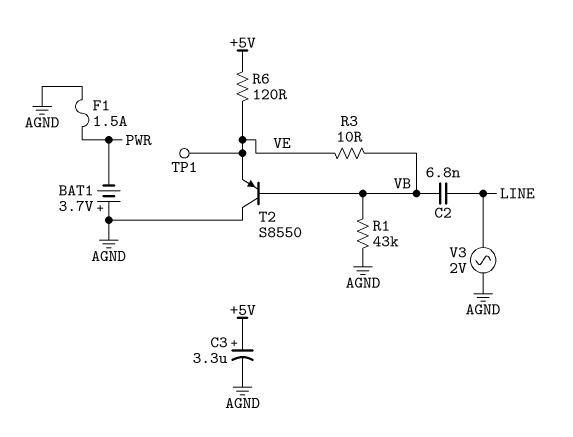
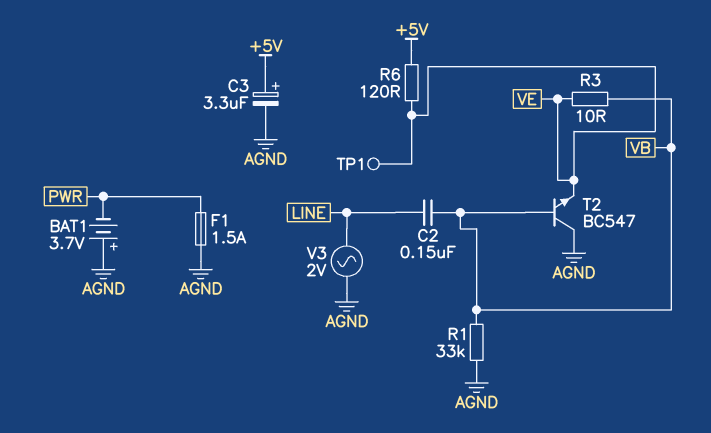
C2: 6.8nF (LINE, VB) -> 150nF (LINE, VB)
R1: 43k (AGND, VB) -> 33k (AGND, VB)
T2: PNP S8550 (B VB, C AGND, E VE) -> NPN BC547 (B VB, C AGND, E VE)

